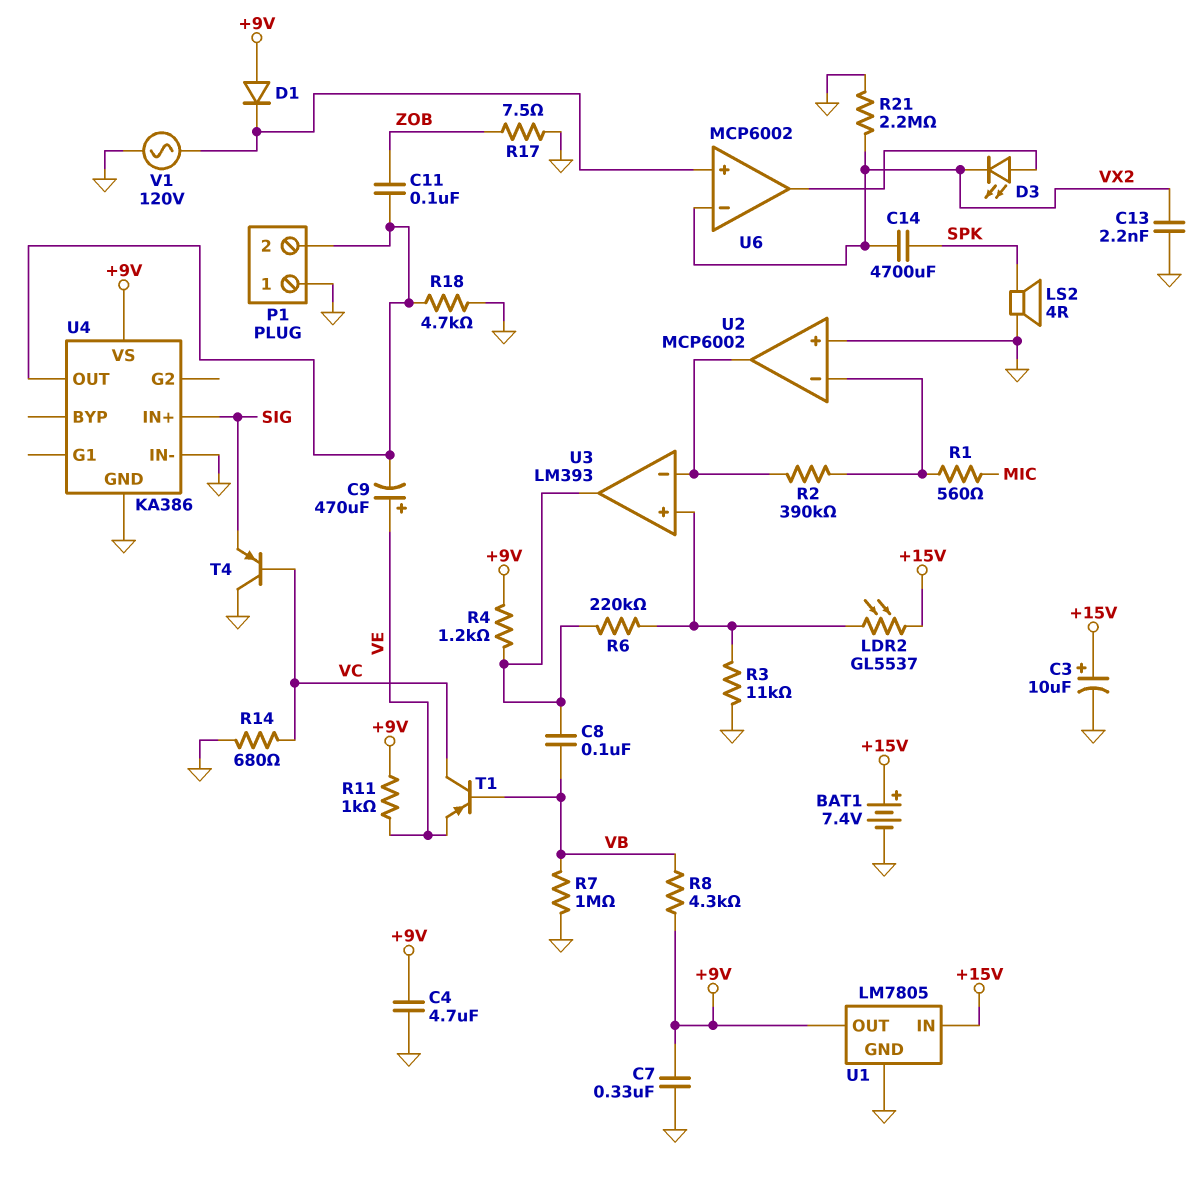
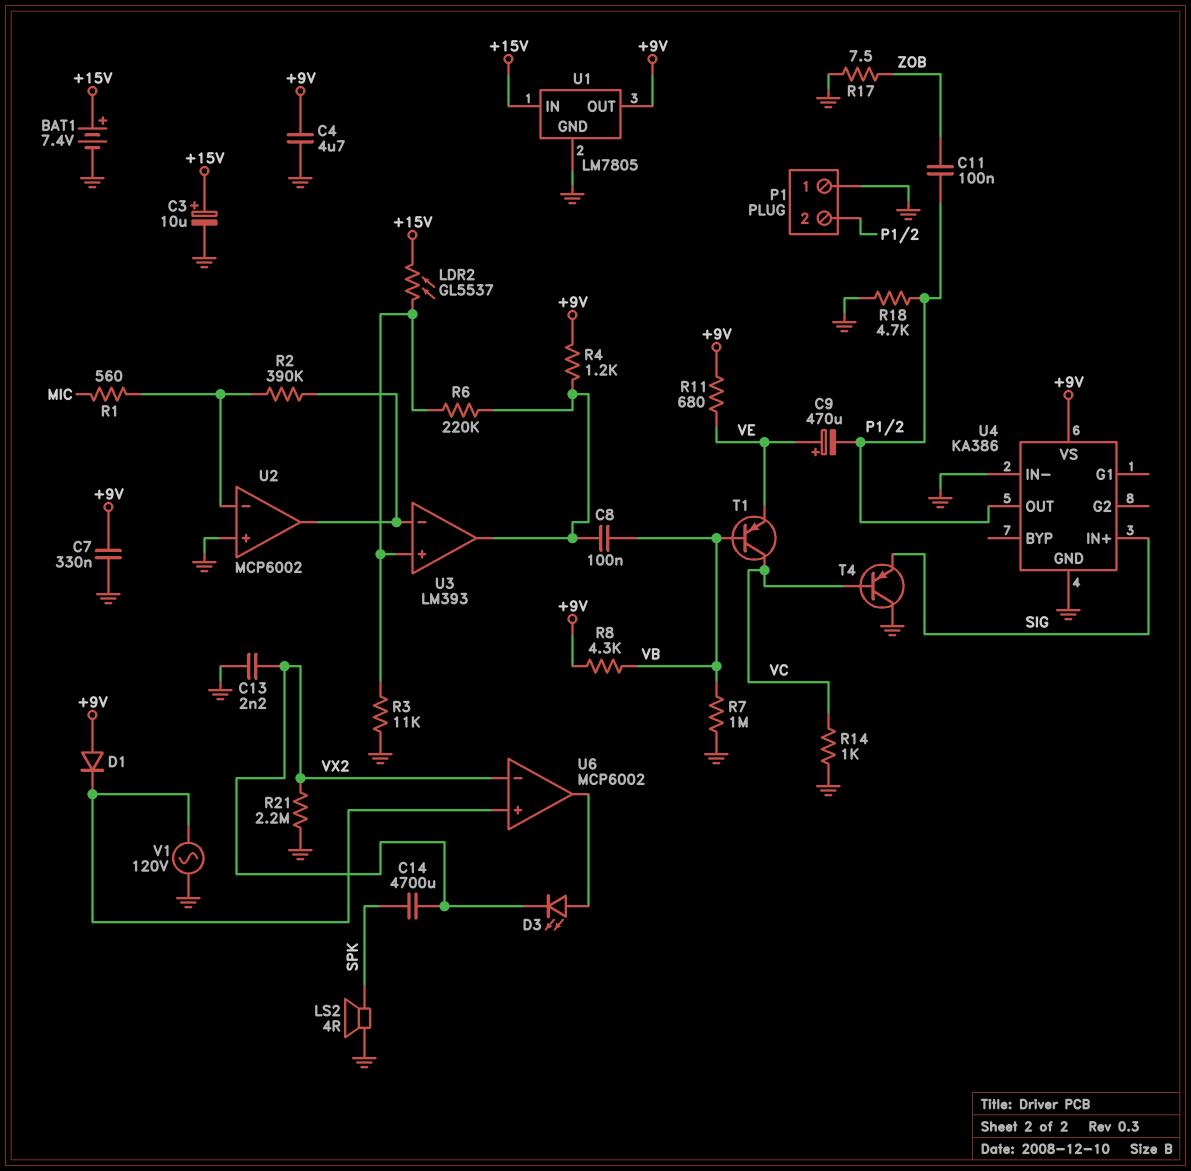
R11: 1k (+9V, VE) -> 680 (+9V, VE)
R14: 680 (GND, VC) -> 1k (GND, VC)

